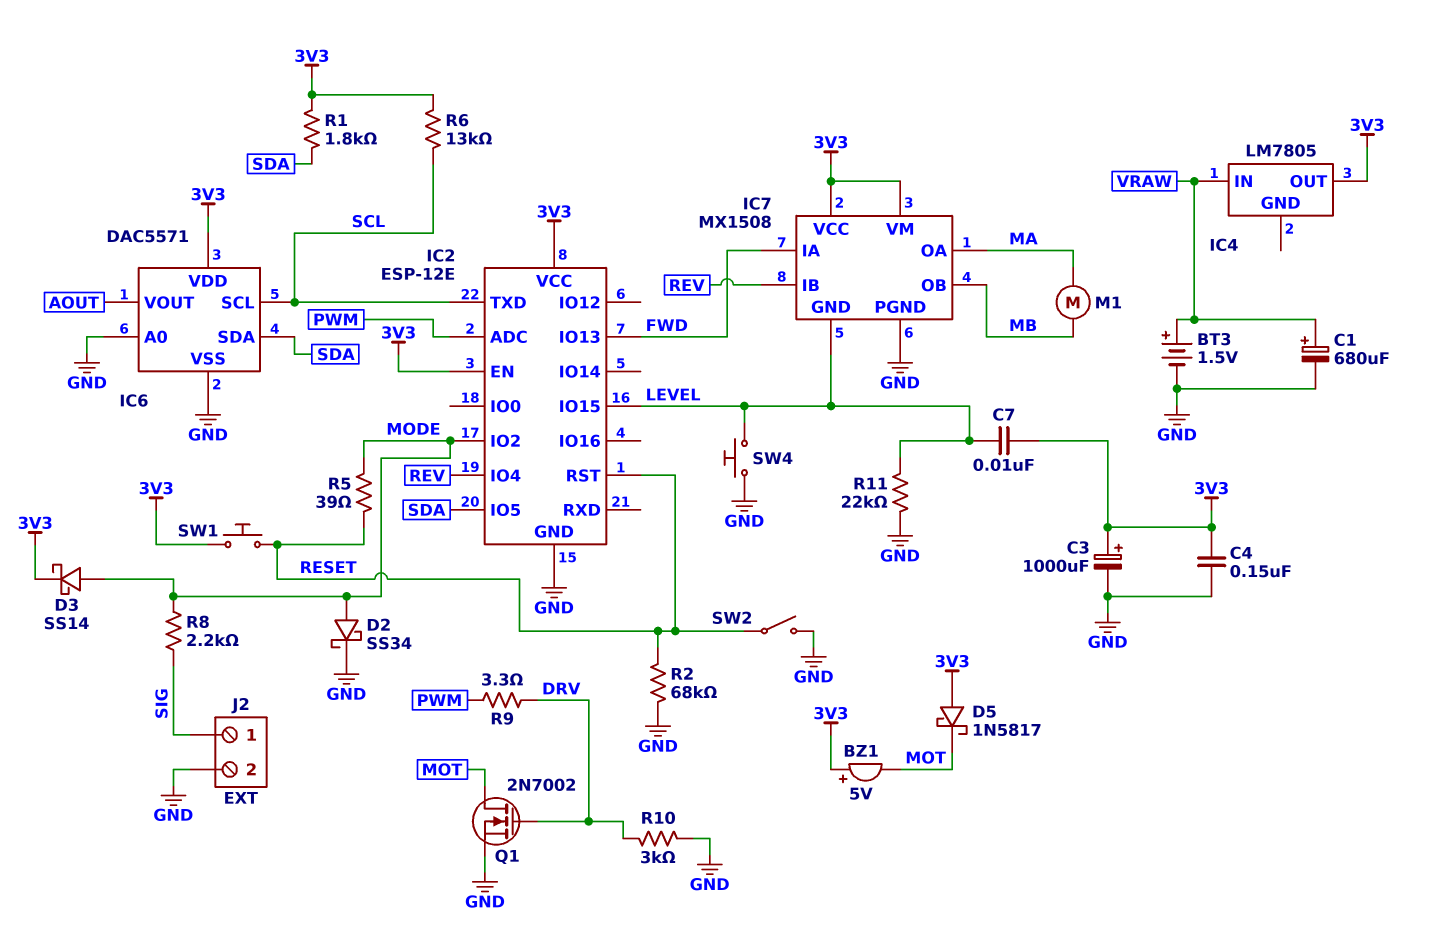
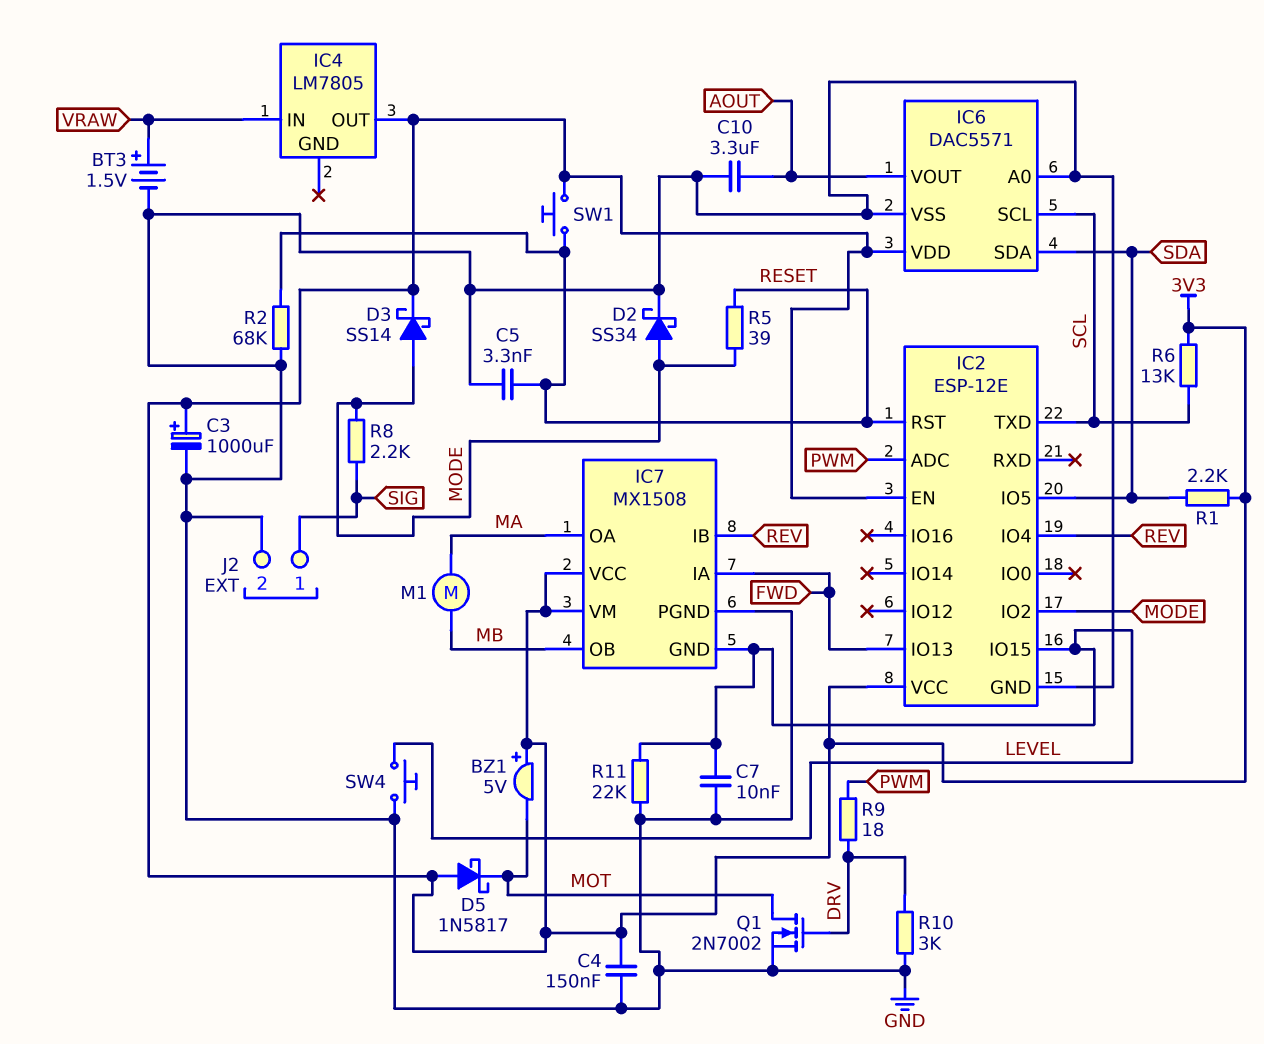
C1: 680uF (plus VRAW, minus GND) -> none
C5: none -> 3.3nF (GND, RESET)
C7: 10nF (3V3, LEVEL) -> 10nF (GND, LEVEL)
C10: none -> 3.3uF (AOUT, GND)
R1: 1.8k (3V3, SDA) -> 2.2k (3V3, SDA)
R9: 3.3 (DRV, PWM) -> 18 (DRV, PWM)
SW2: switch (GND, RESET) -> none

